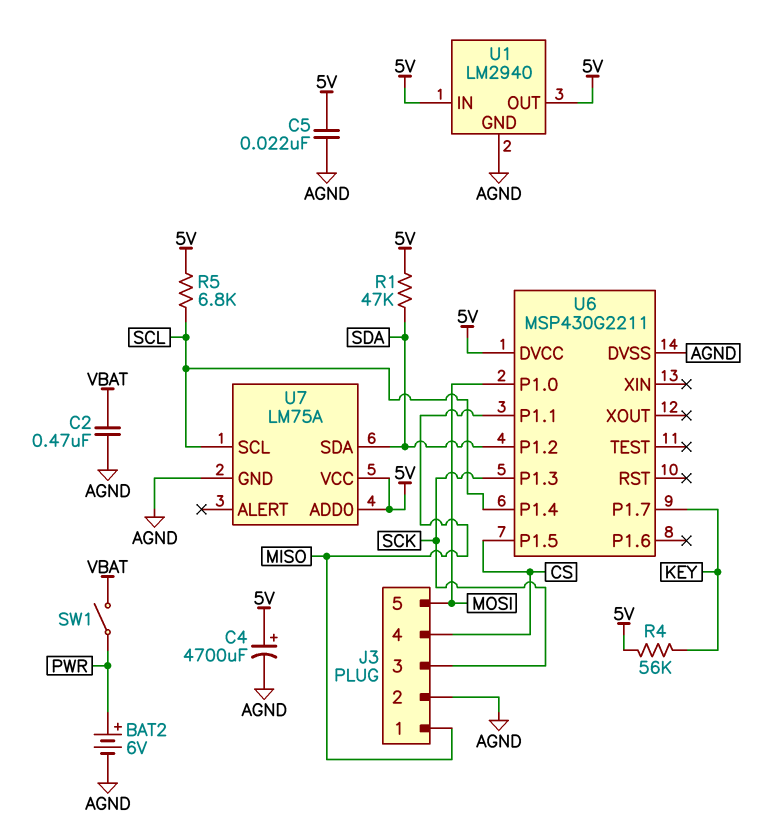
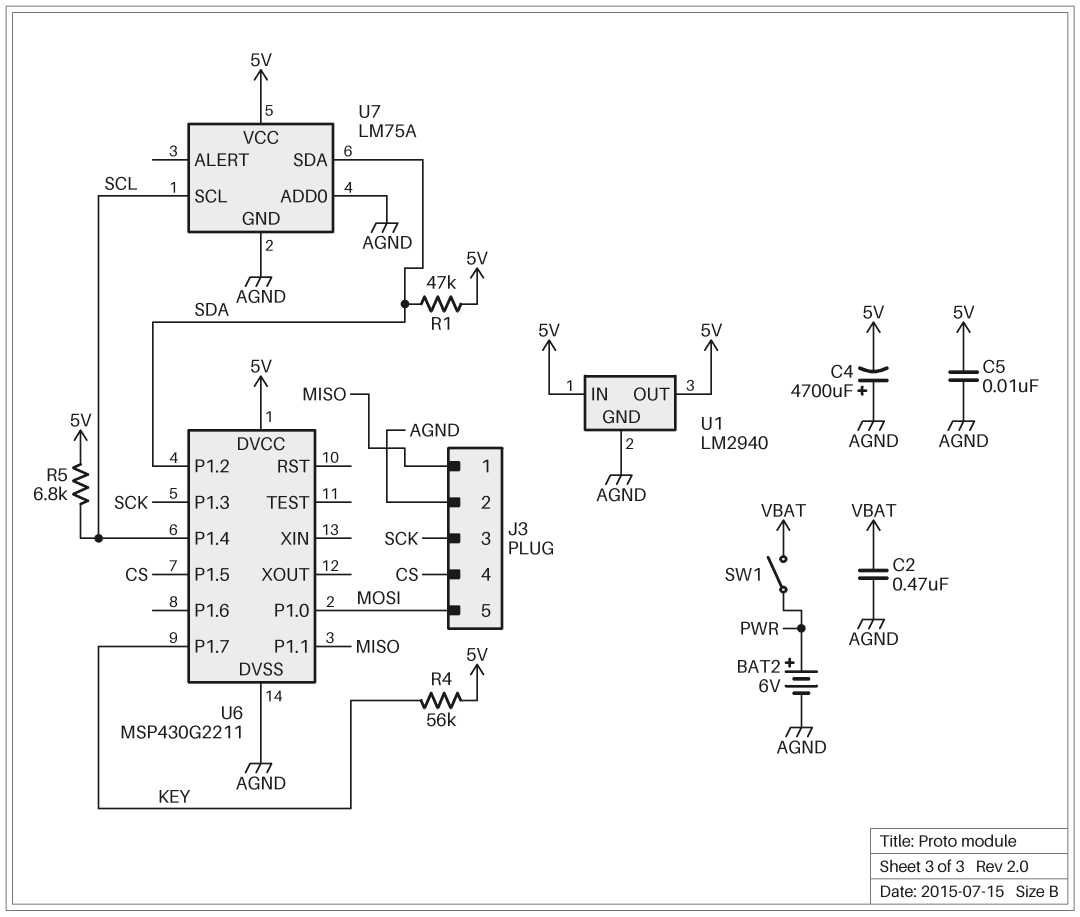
C4: 4700uF (plus 5V, minus AGND) -> 4700uF (plus AGND, minus 5V)
C5: 22nF (5V, AGND) -> 10nF (5V, AGND)
U7 pin ADD0: 5V -> AGND

